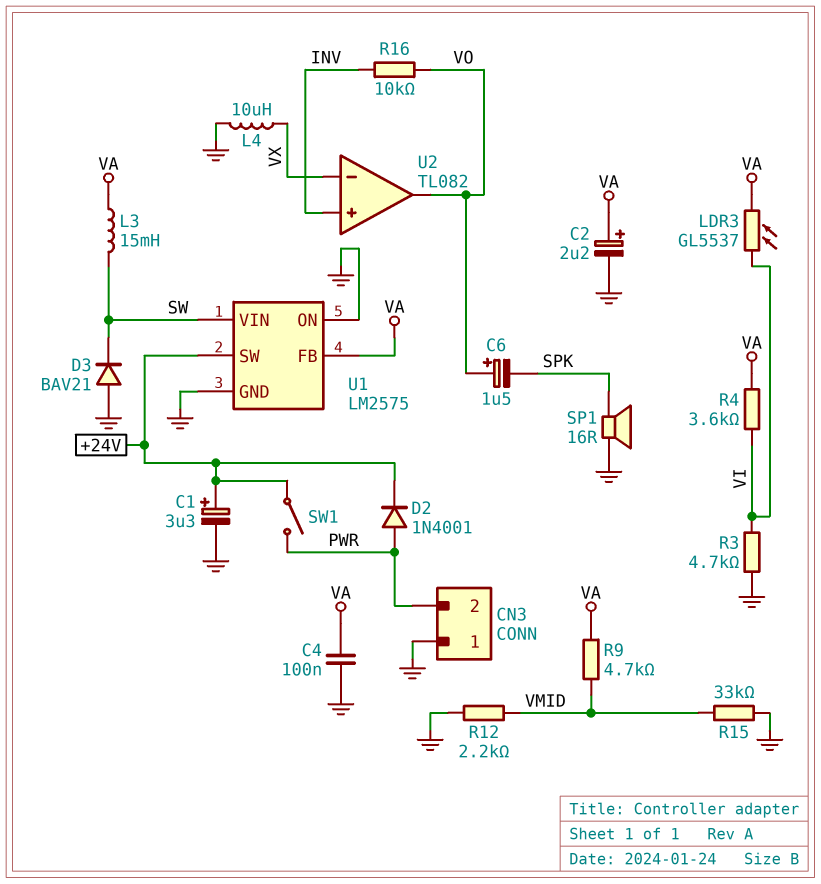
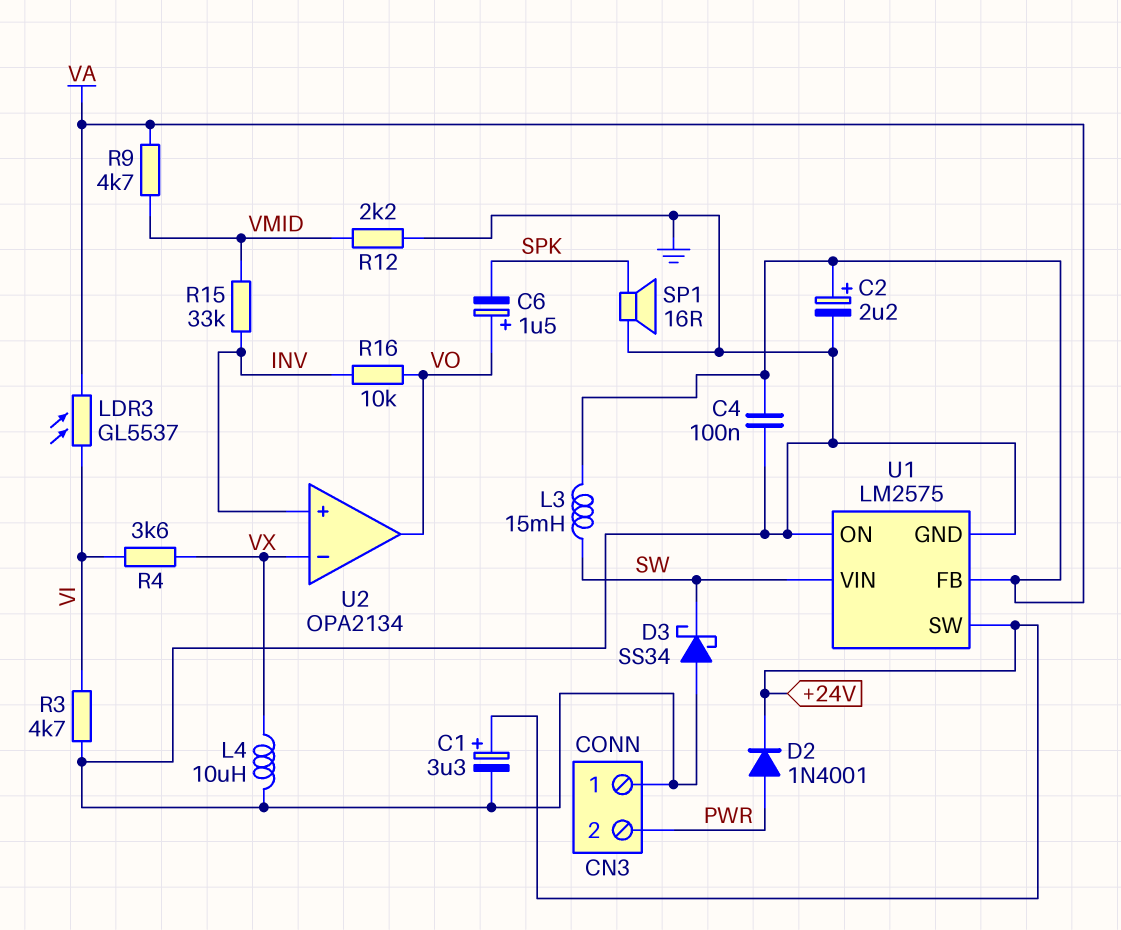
D3: diode BAV21 (A GND, K SW) -> schottky SS34 (A GND, K SW)
R4: 3.6k (VA, VI) -> 3.6k (VI, VX)
R15: 33k (GND, VMID) -> 33k (INV, VMID)
SW1: switch (+24V, PWR) -> none
U2: TL082 -> OPA2134

